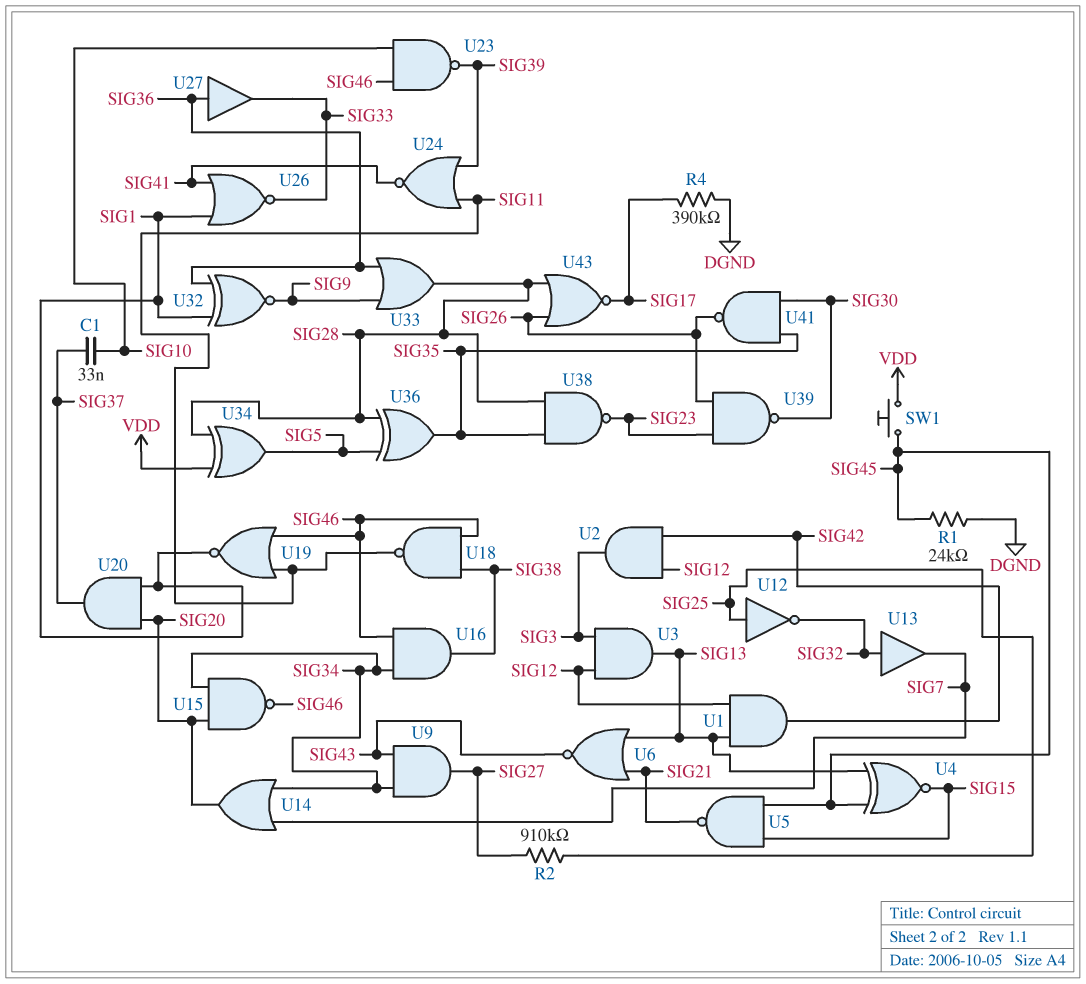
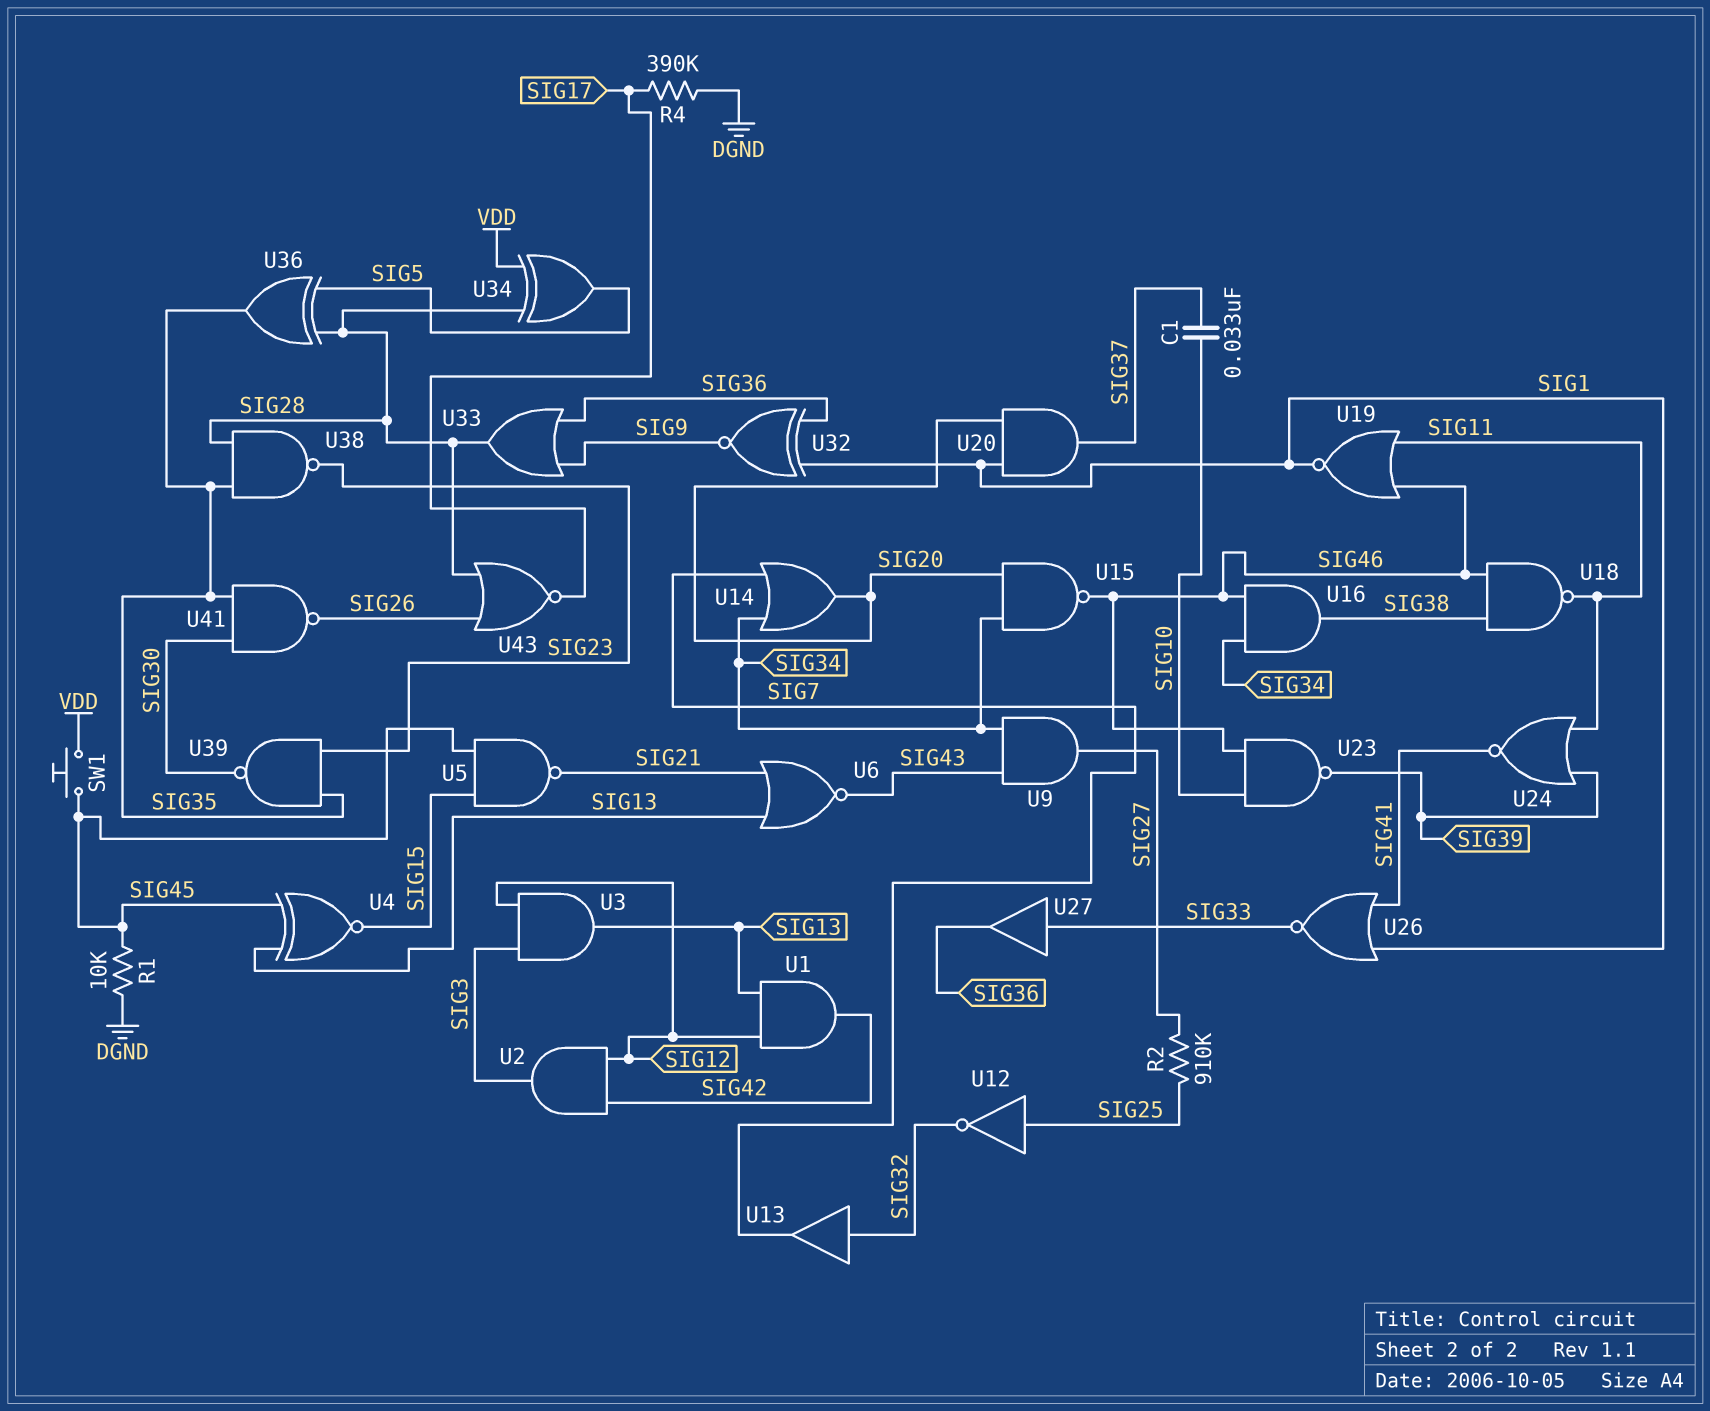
R1: 24k (DGND, SIG45) -> 10k (DGND, SIG45)
U27: buffer (in SIG36, out SIG33) -> buffer (in SIG33, out SIG36)
U39: NAND (in SIG23, in SIG26, out SIG30) -> NAND (in SIG23, in SIG35, out SIG30)

